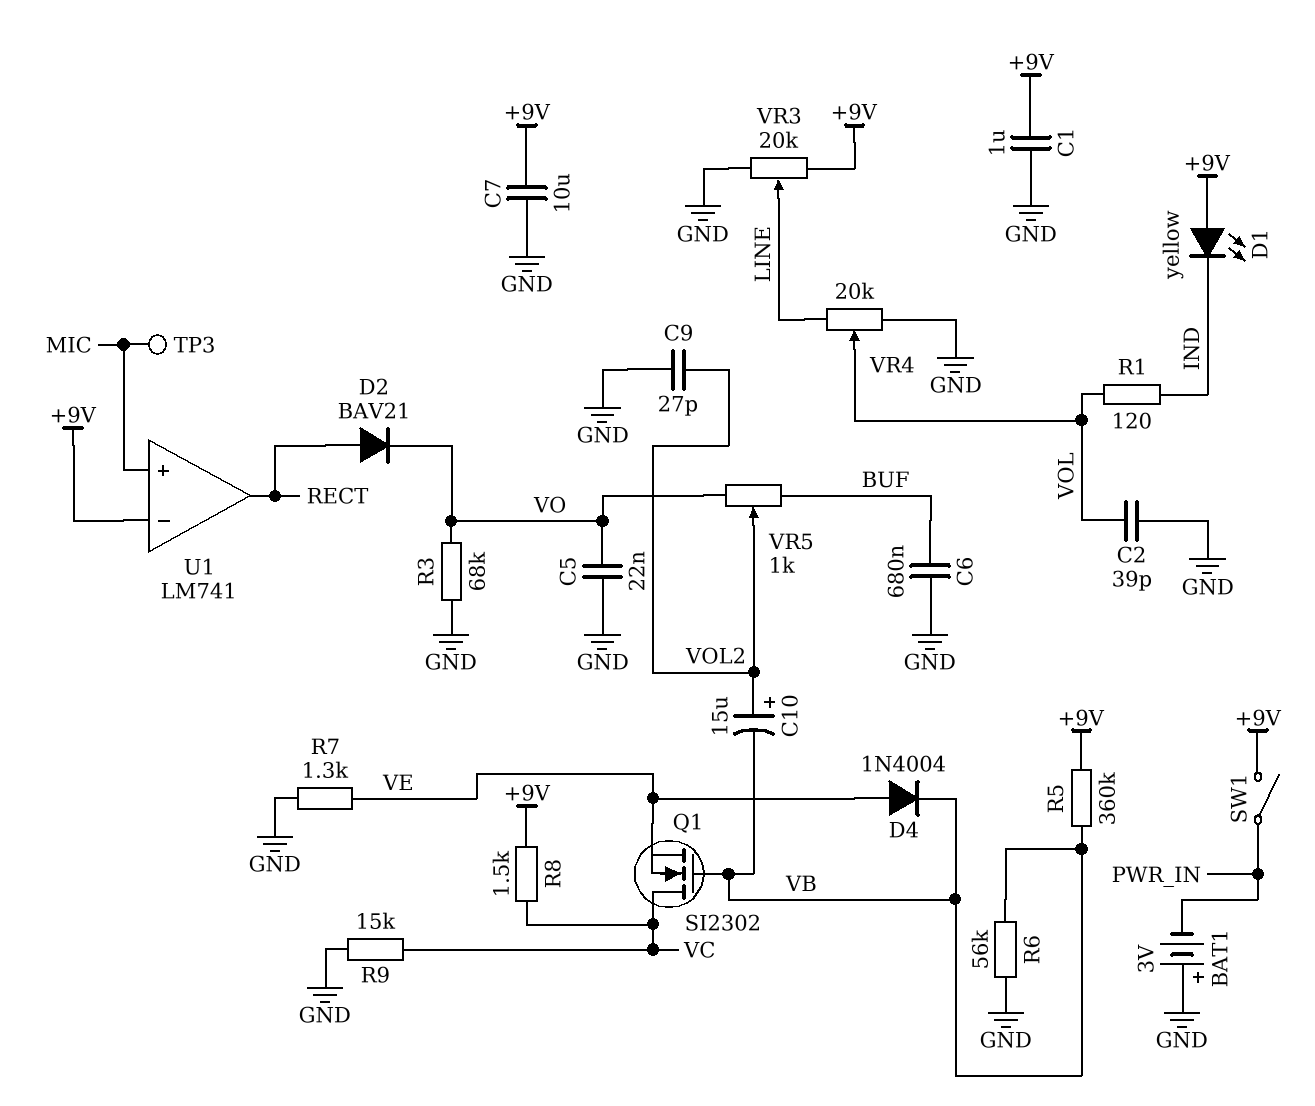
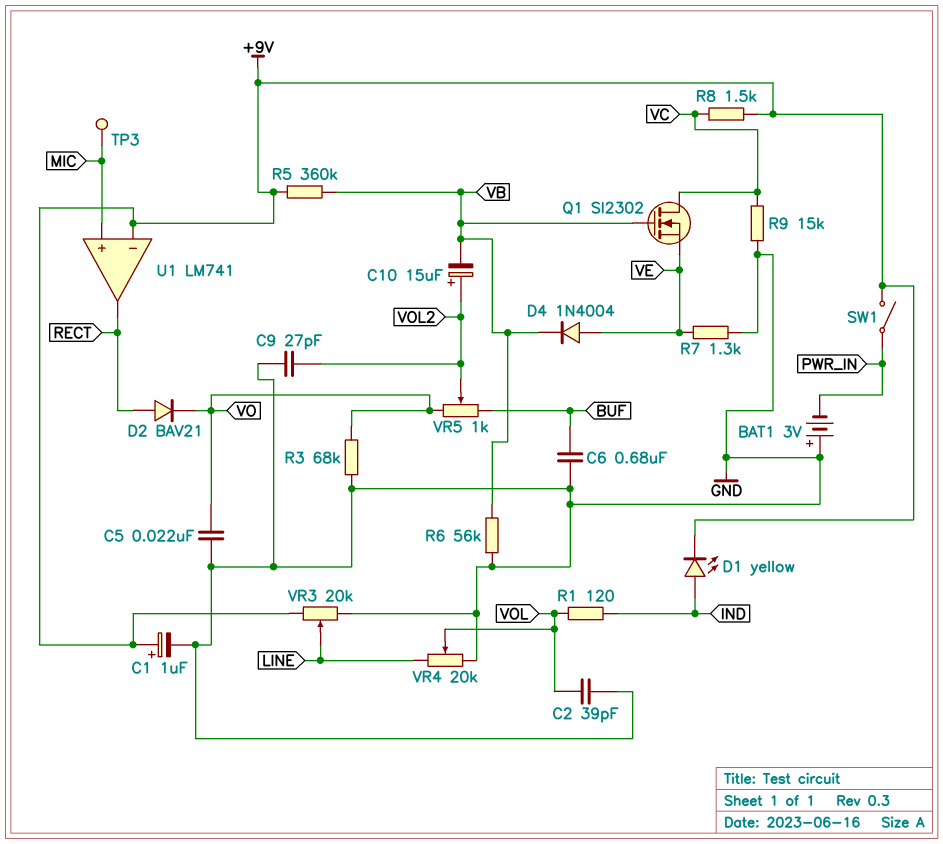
C1: 1uF (+9V, GND) -> 1uF (plus +9V, minus GND)
C7: 10uF (+9V, GND) -> none
D1: LED yellow (A +9V, K IND) -> LED yellow (A IND, K +9V)

